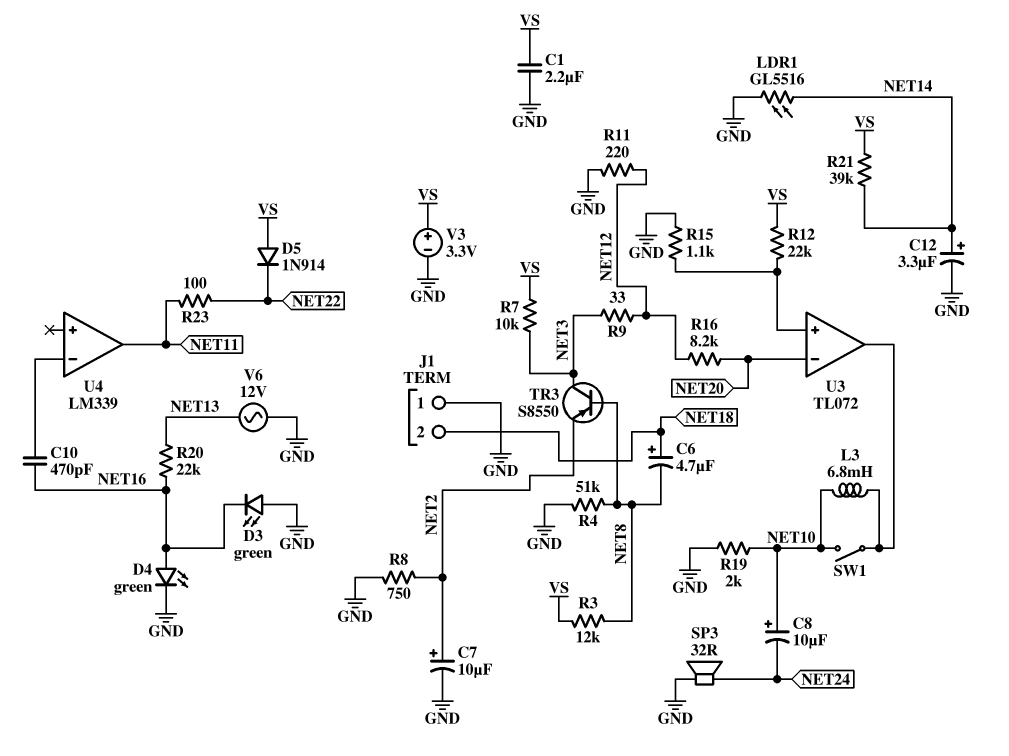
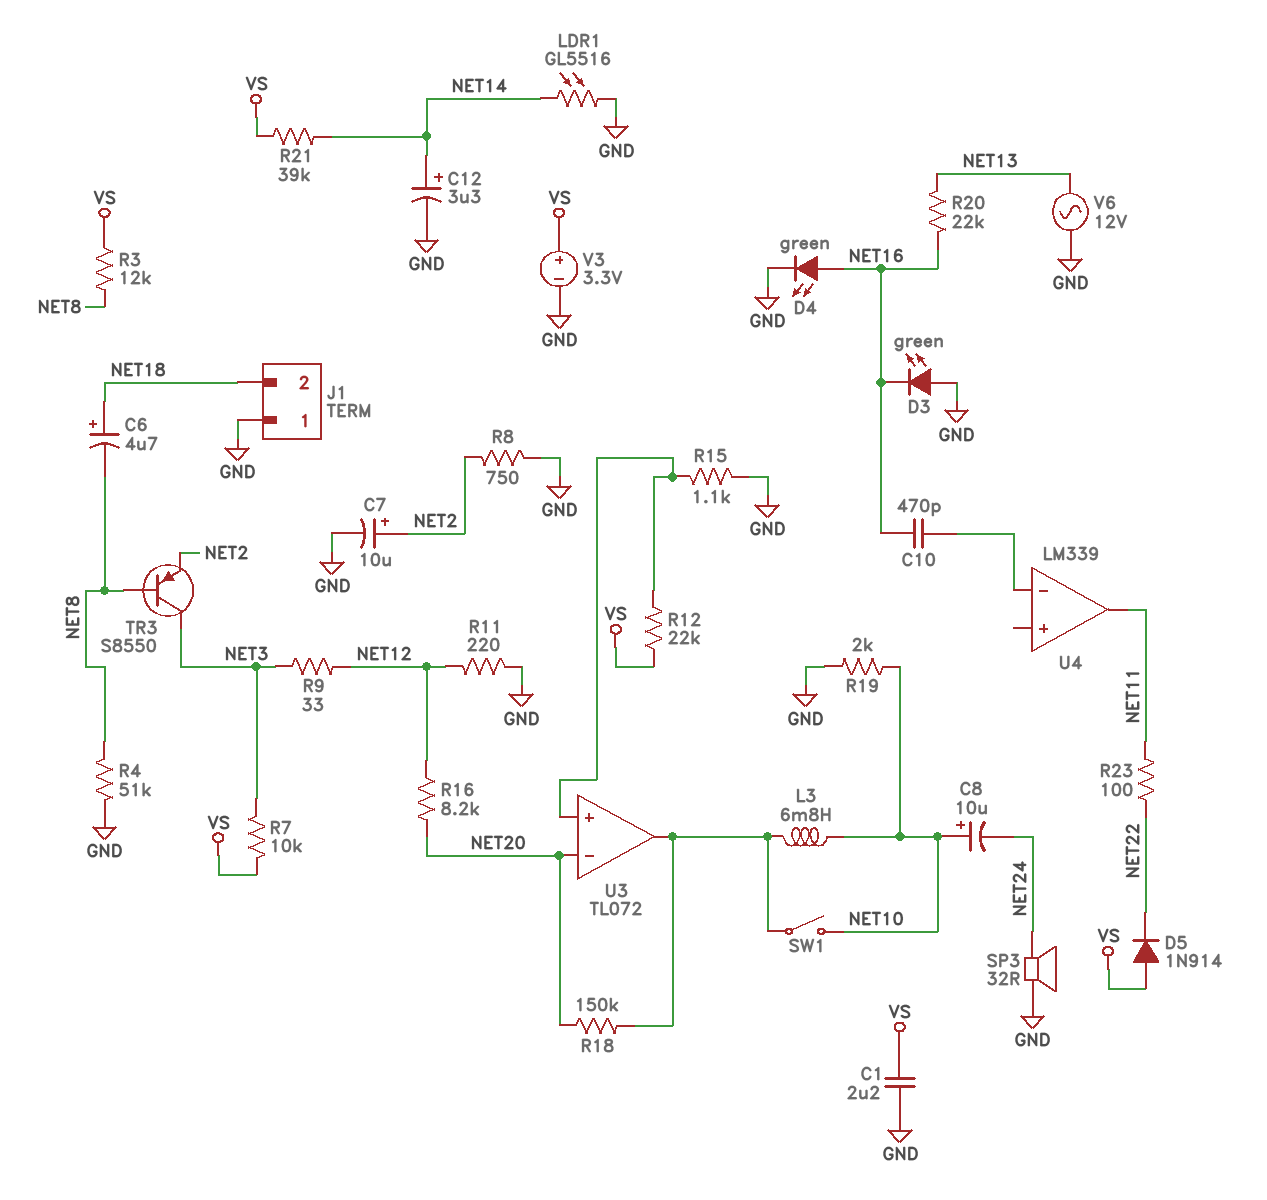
R18: none -> 150k (NET20, U3/out)

